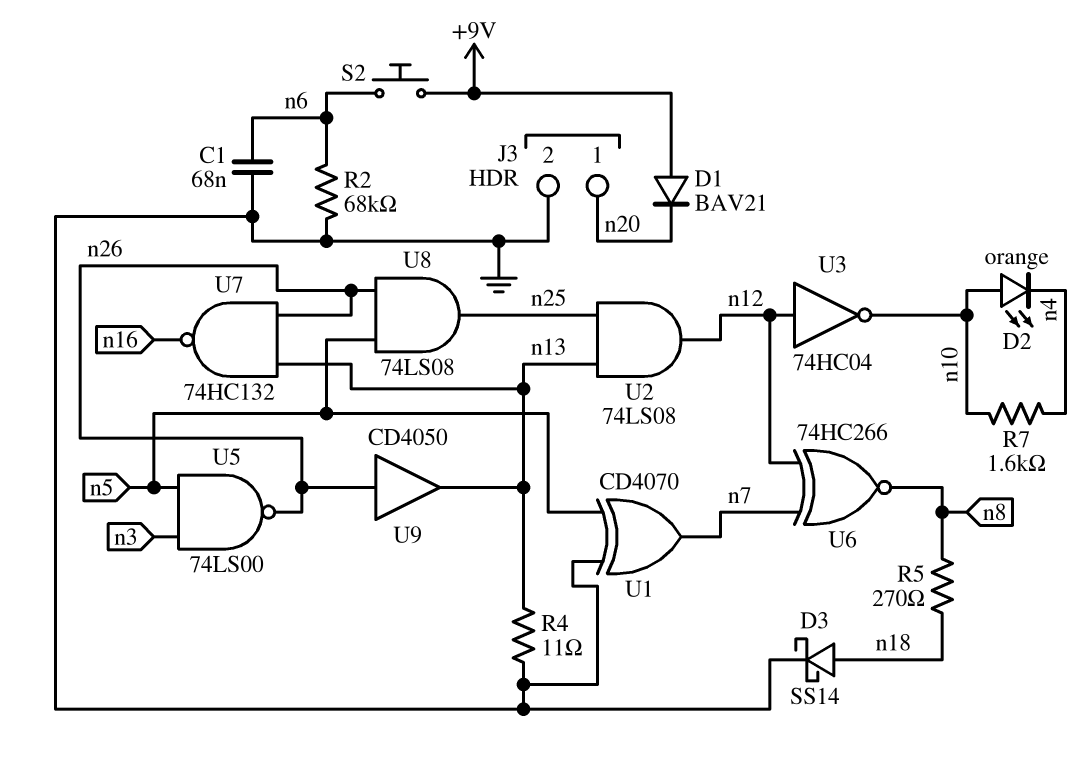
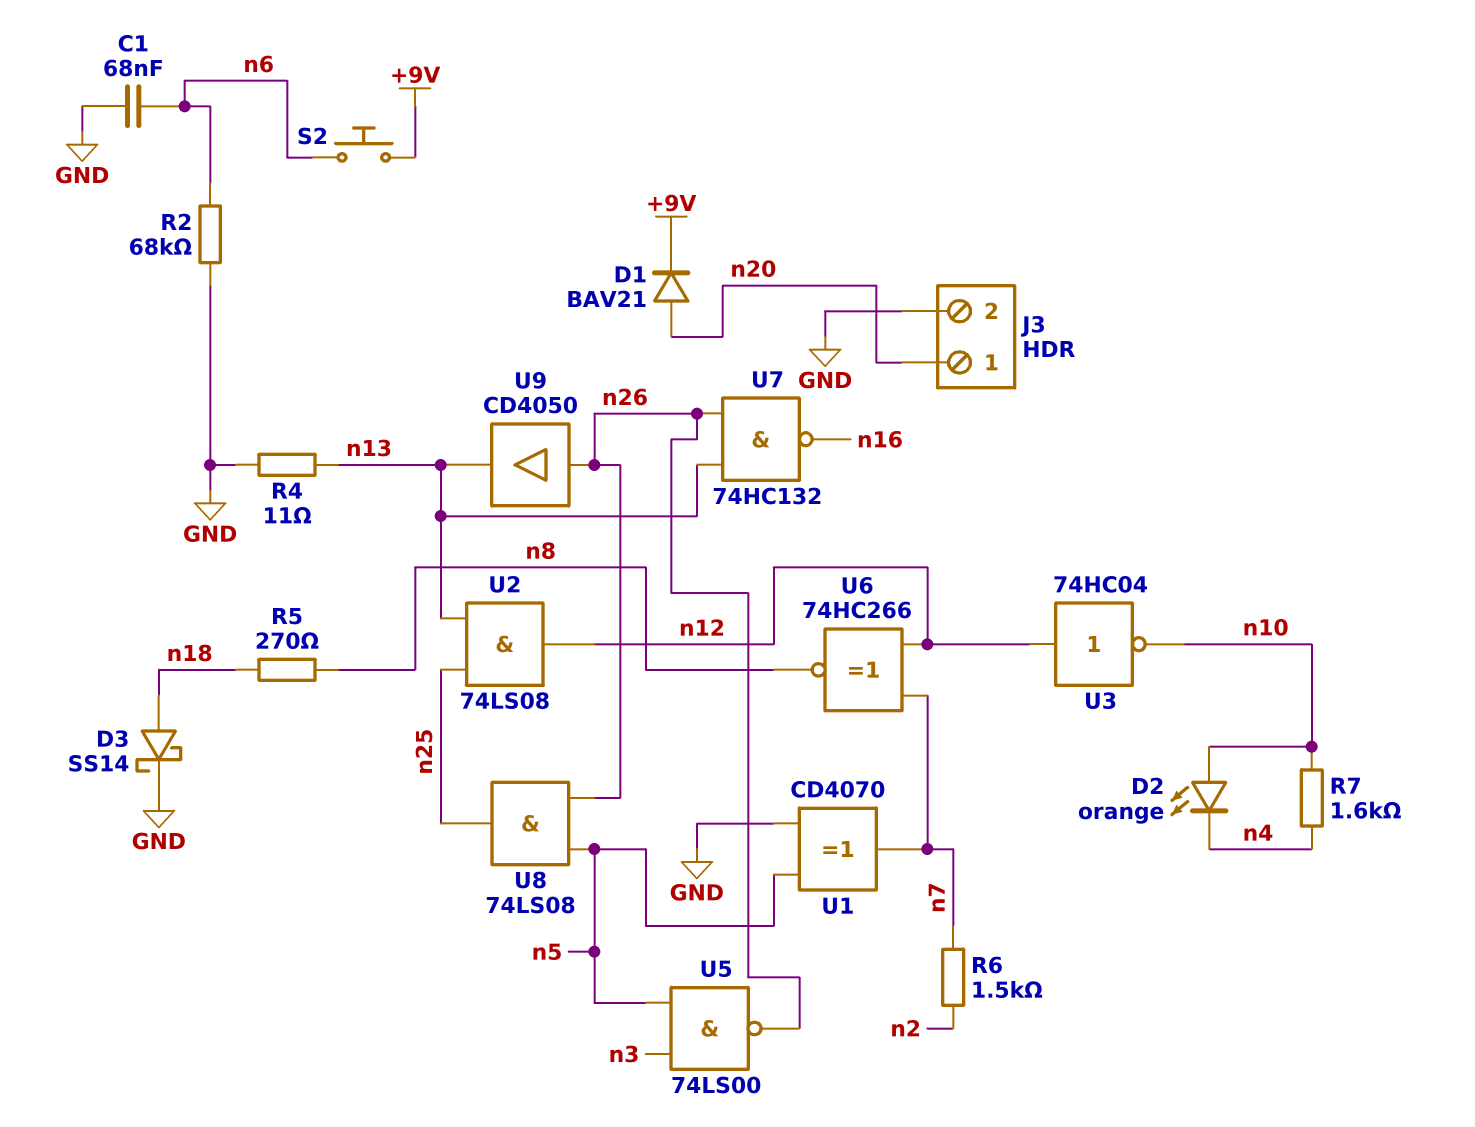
D1: diode BAV21 (A +9V, K n20) -> diode BAV21 (A n20, K +9V)
R6: none -> 1.5k (n2, n7)

